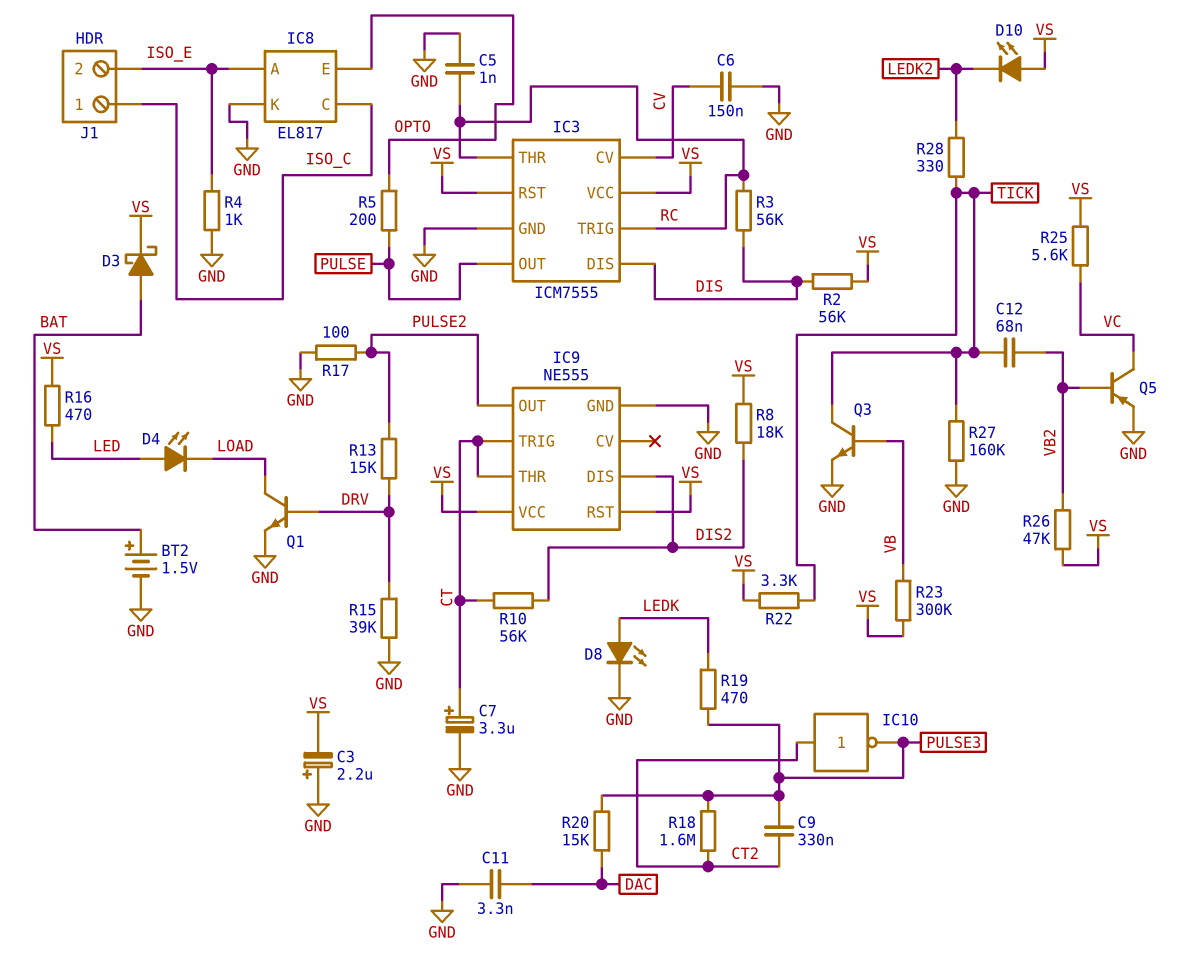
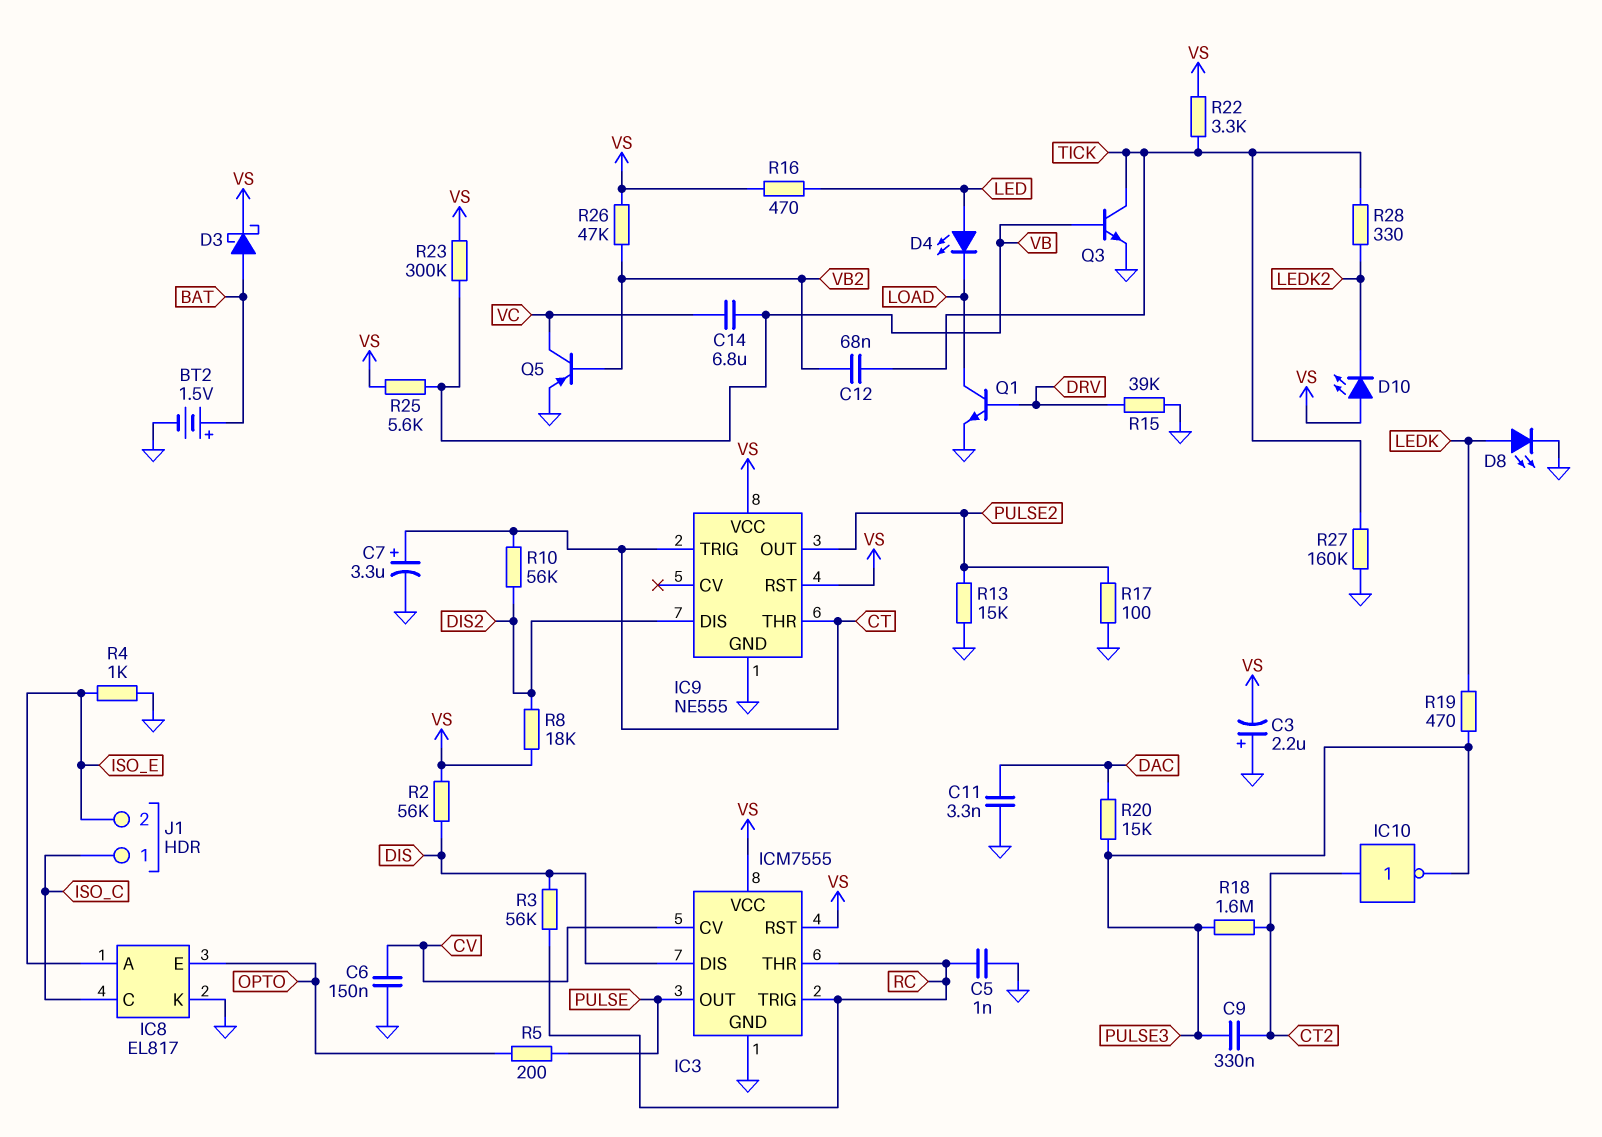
C14: none -> 6.8uF (VB, VC)
R13: 15k (DRV, PULSE2) -> 15k (GND, PULSE2)
R25: 5.6k (VC, VS) -> 5.6k (VB, VS)

